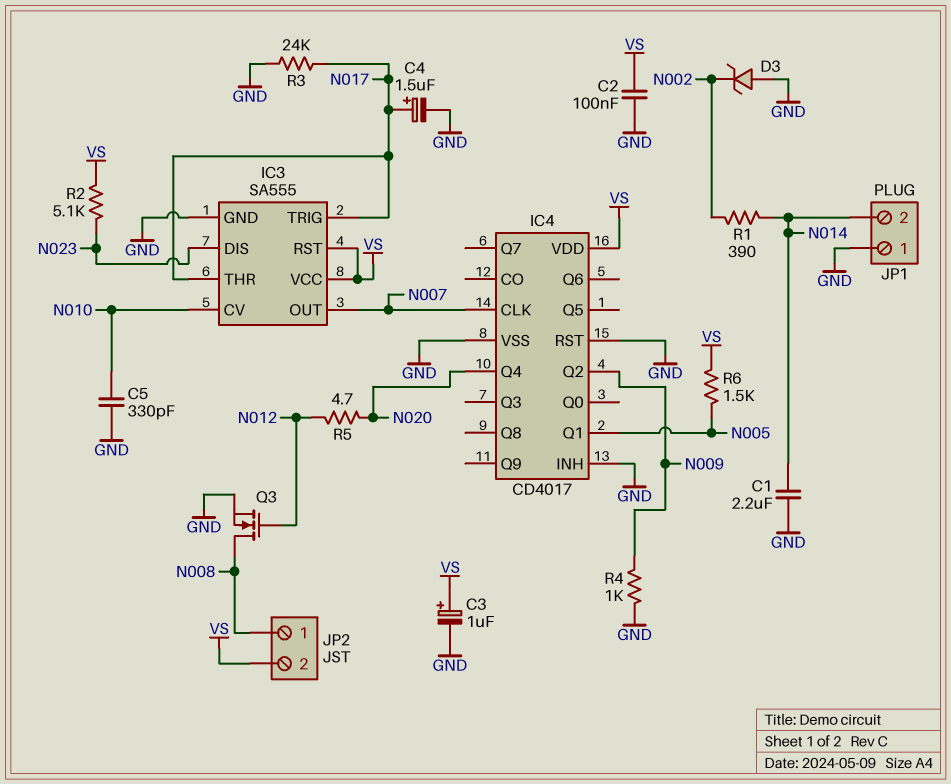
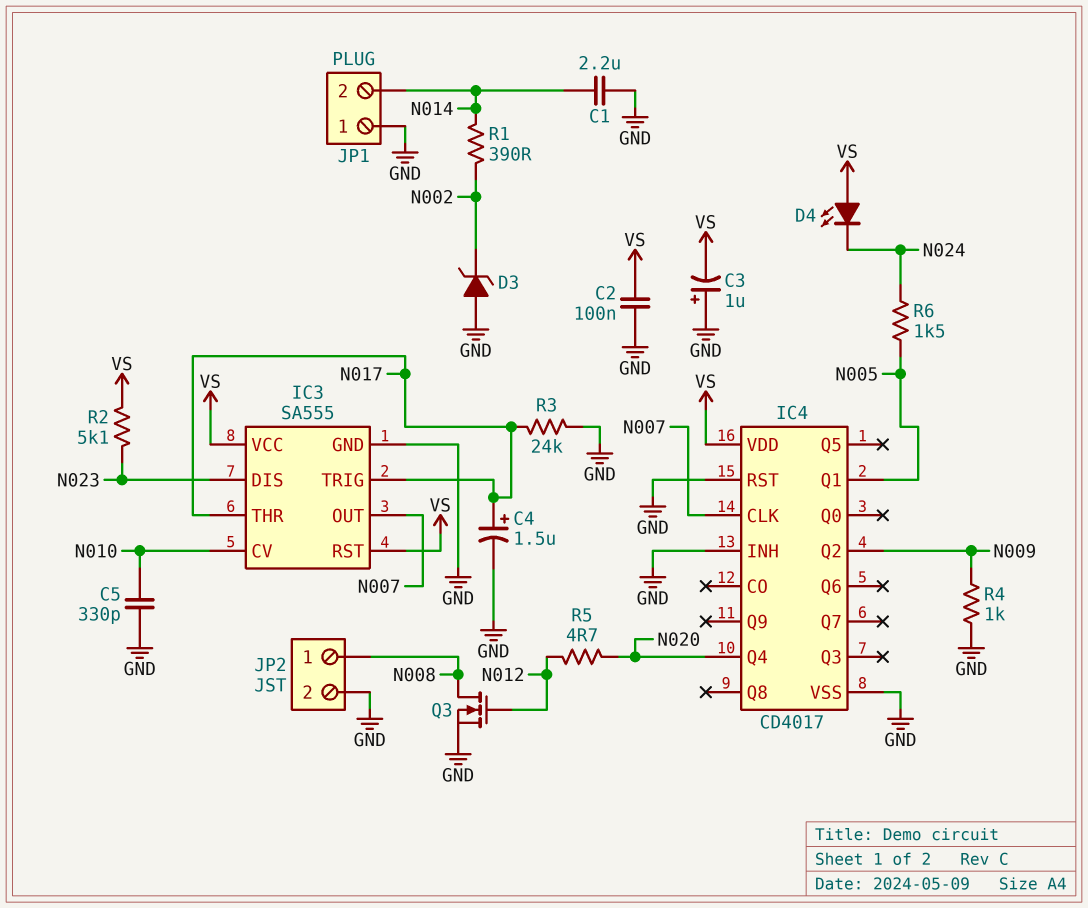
C3: 1uF (plus VS, minus GND) -> 1uF (plus GND, minus VS)
D4: none -> LED (A VS, K N024)
JP2 pin 2: VS -> GND
R6: 1.5k (N005, VS) -> 1.5k (N005, N024)

